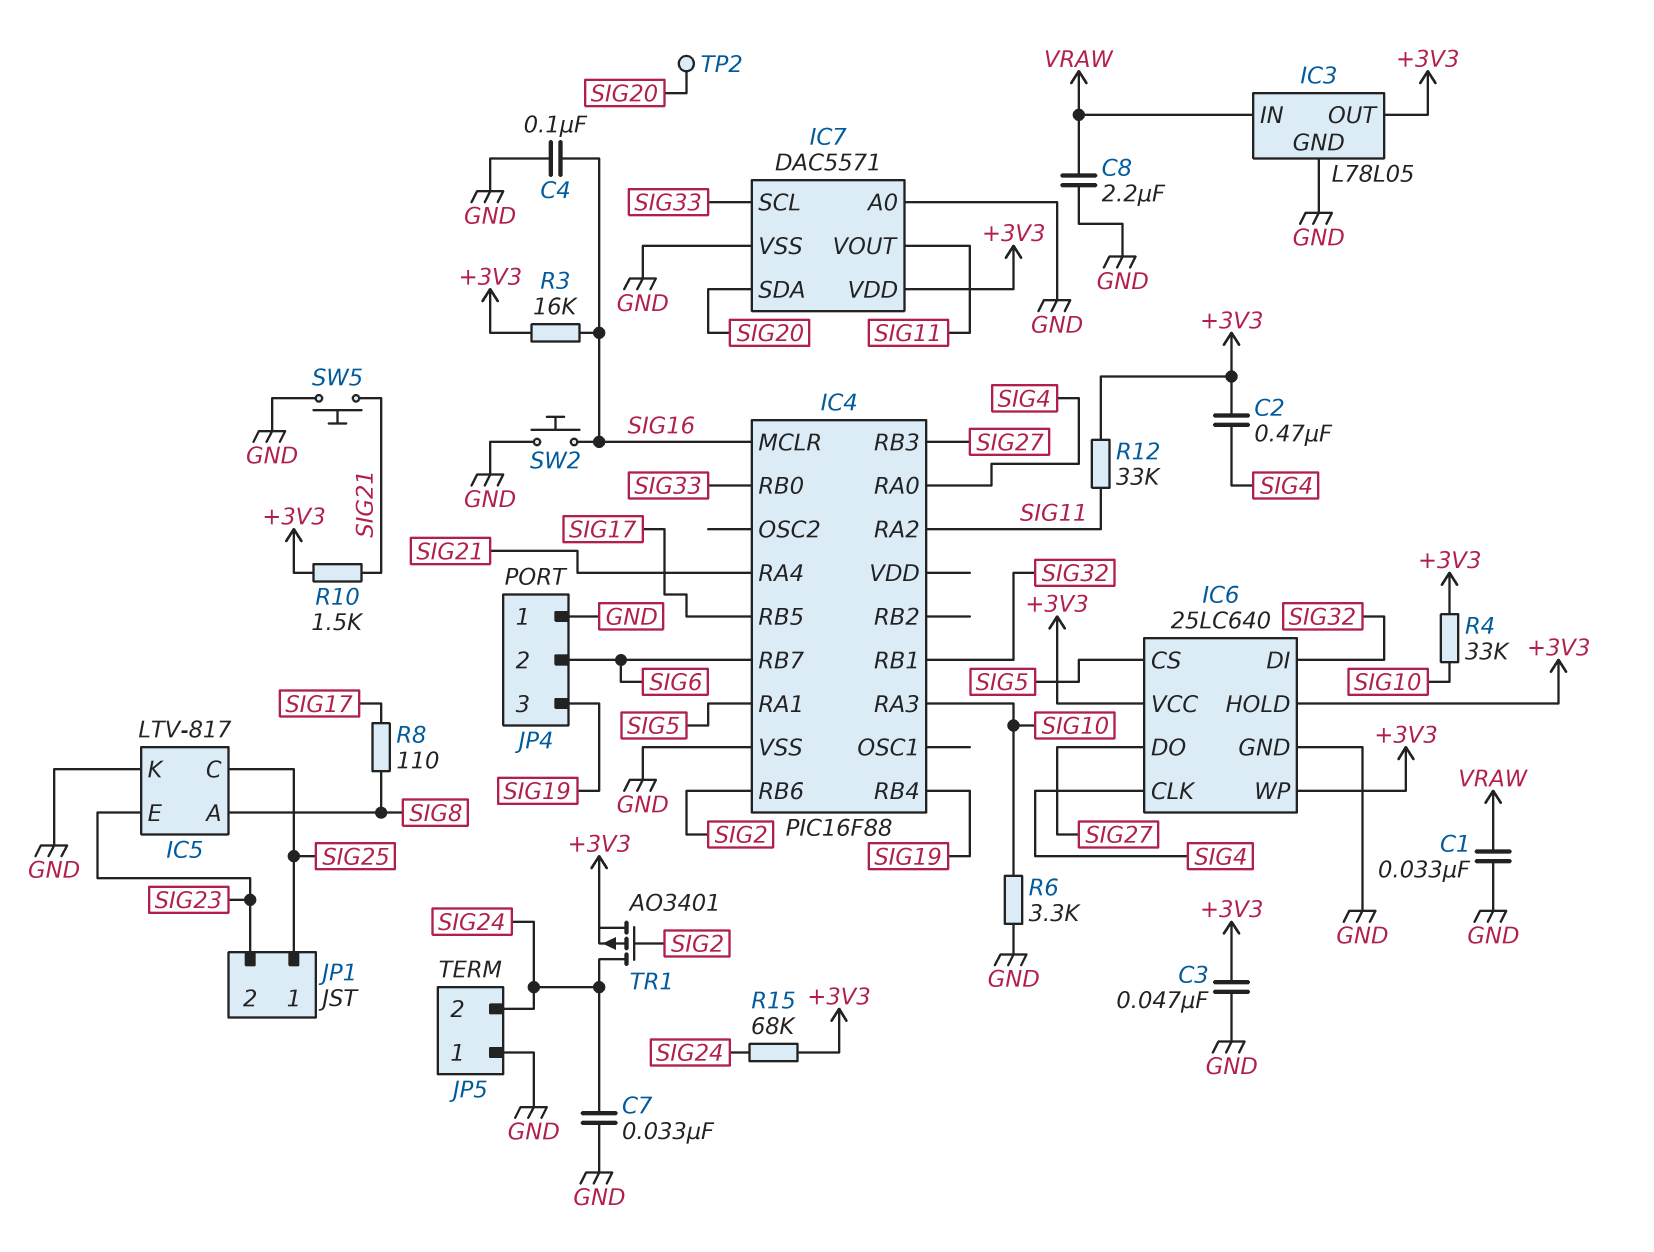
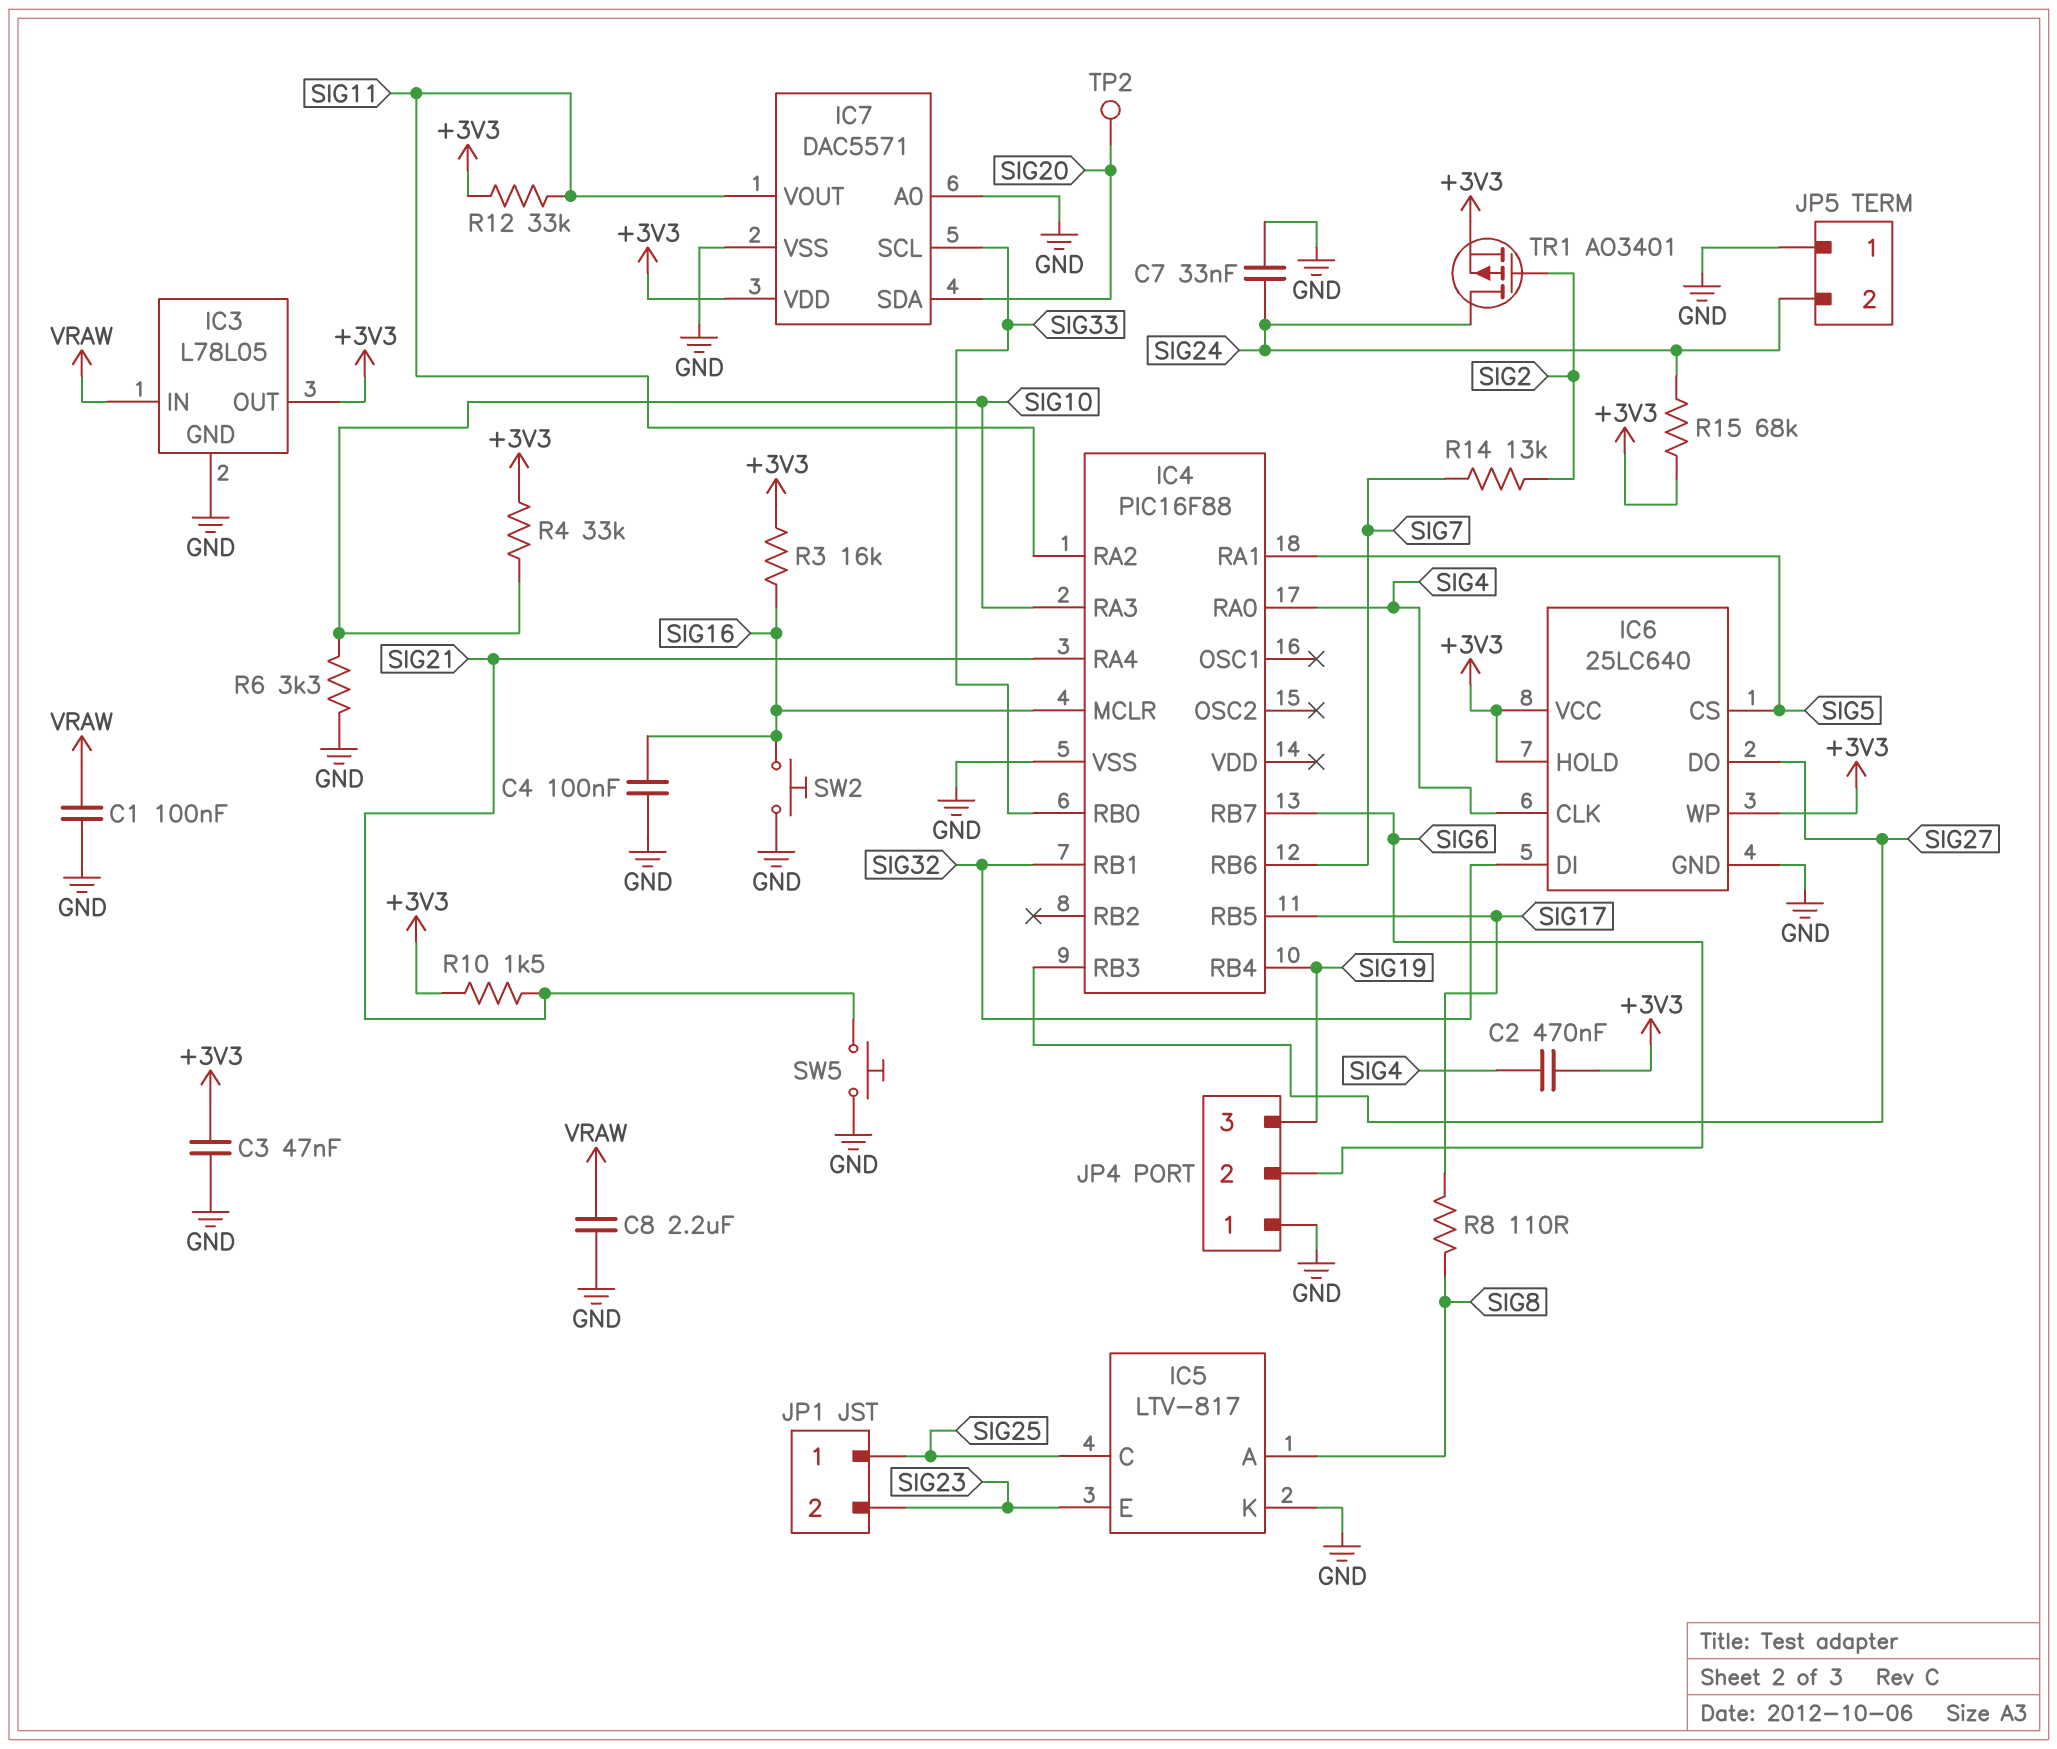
C1: 33nF (GND, VRAW) -> 100nF (GND, VRAW)
IC4 pin RB6: SIG2 -> SIG7
R14: none -> 13k (SIG2, SIG7)

